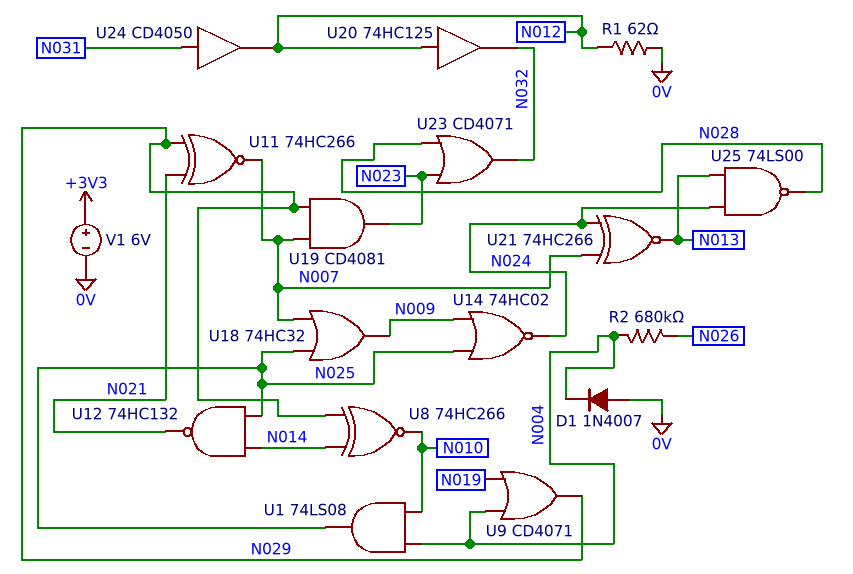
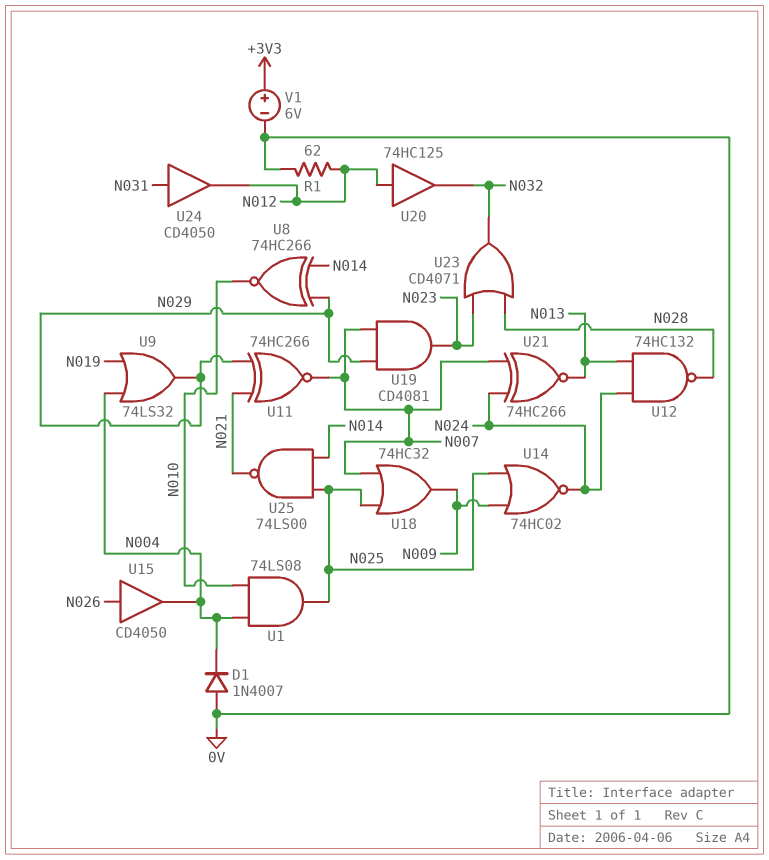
R2: 680k (N004, N026) -> none
U9: OR CD4071 (in N004, in N019, out N029) -> OR 74LS32 (in N004, in N019, out N029)
U12: NAND 74HC132 (in N014, in N025, out N021) -> NAND 74HC132 (in N013, in N024, out N028)
U15: none -> buffer CD4050 (in N026, out N004)
U25: NAND 74LS00 (in N013, in N024, out N028) -> NAND 74LS00 (in N014, in N025, out N021)

